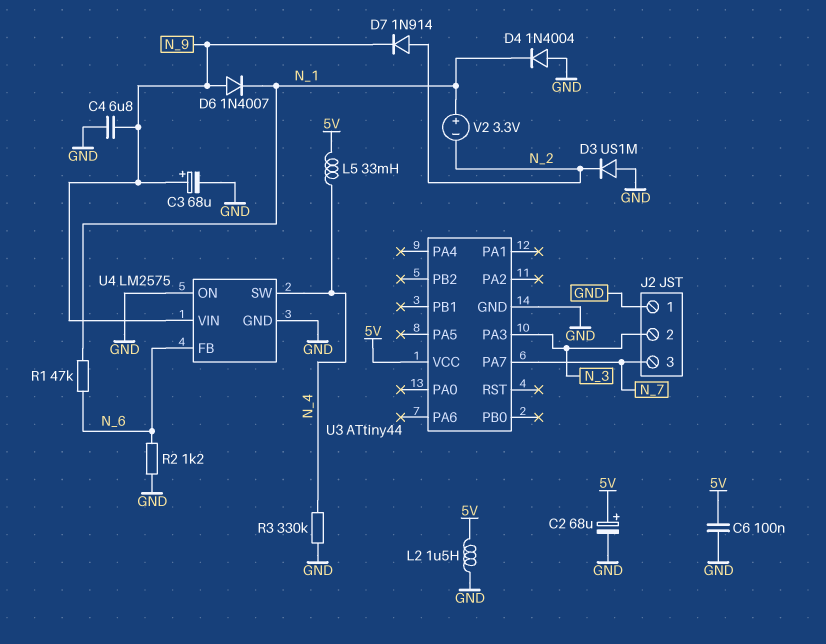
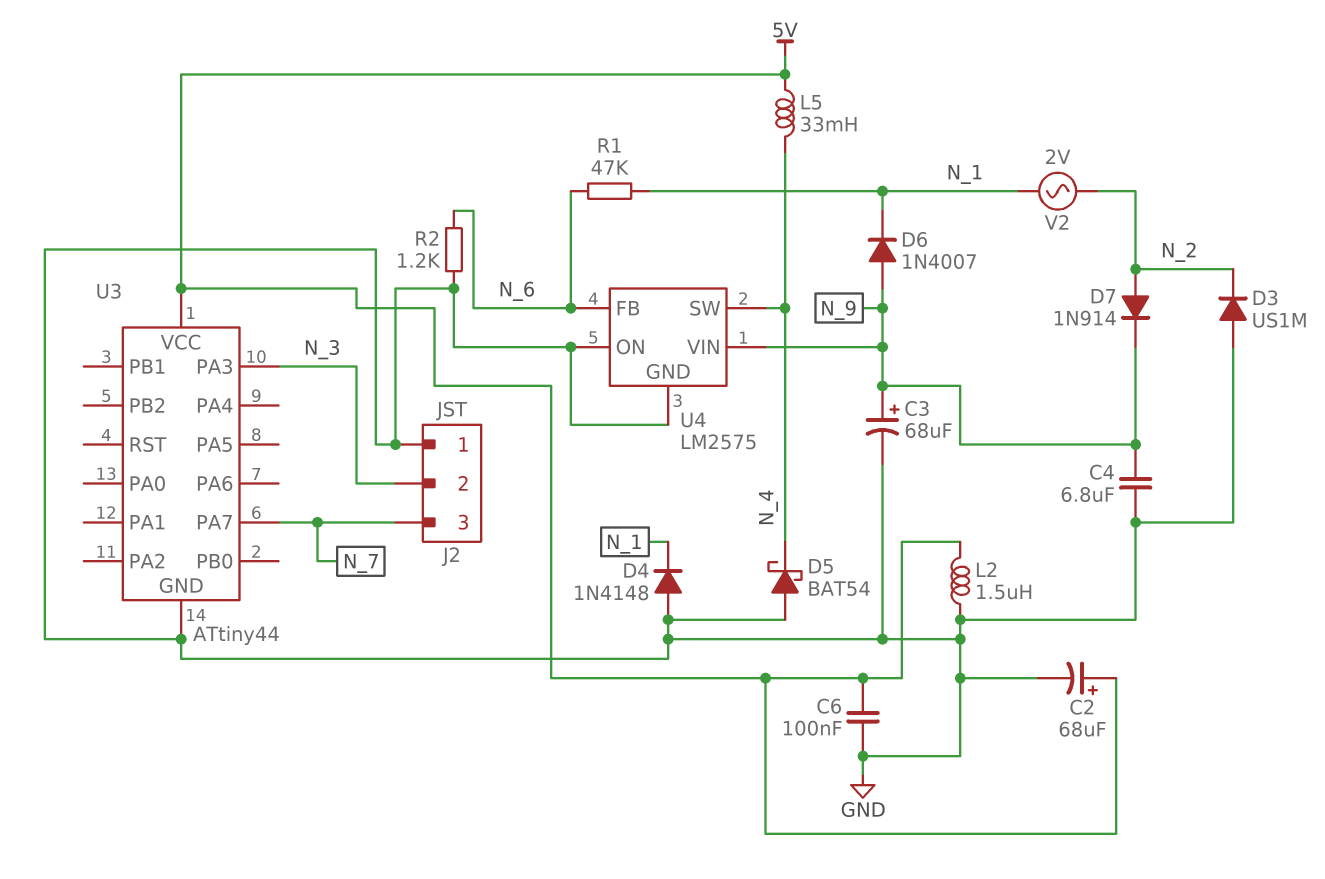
D4: diode 1N4004 (A GND, K N_1) -> diode 1N4148 (A GND, K N_1)
D5: none -> schottky BAT54 (A GND, K N_4)
R3: 330k (GND, N_4) -> none
V2: 3.3V (plus N_1, minus N_2) -> AC 2V (N_1, N_2)

